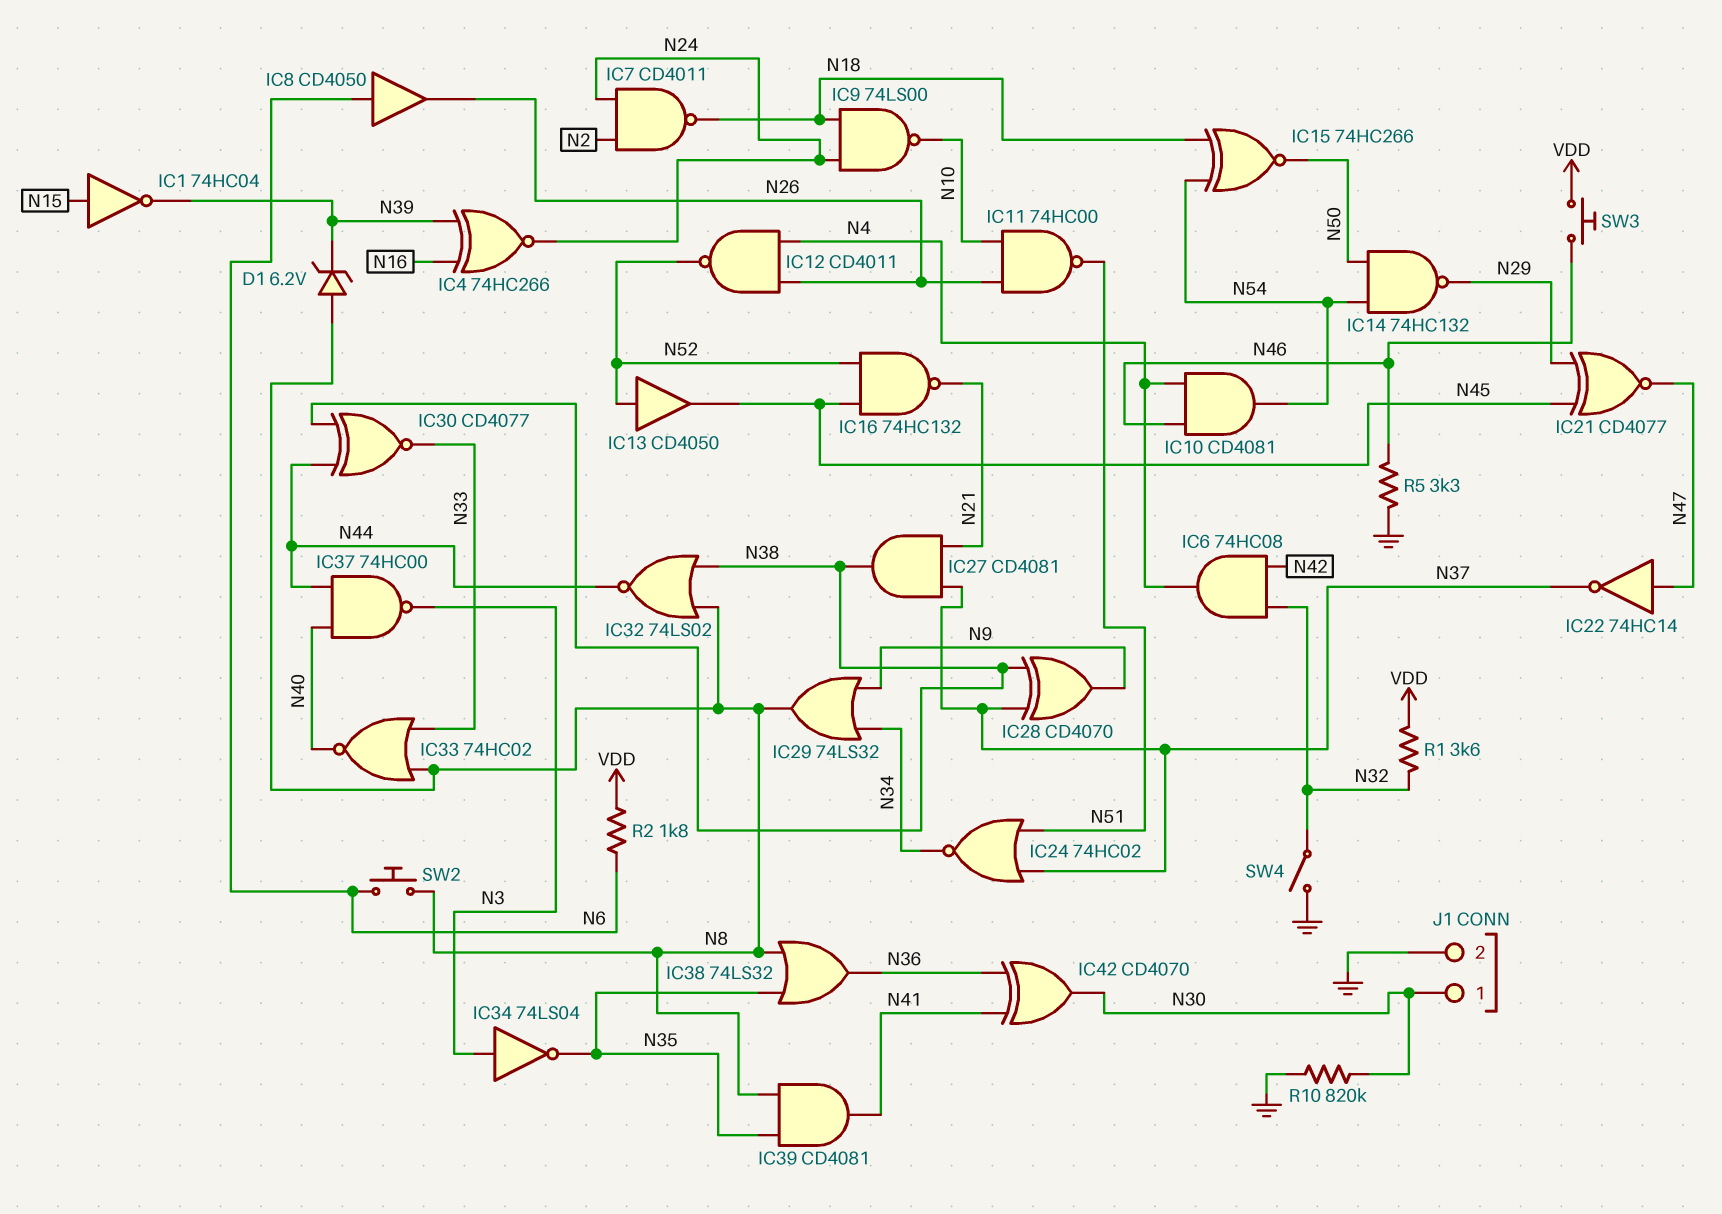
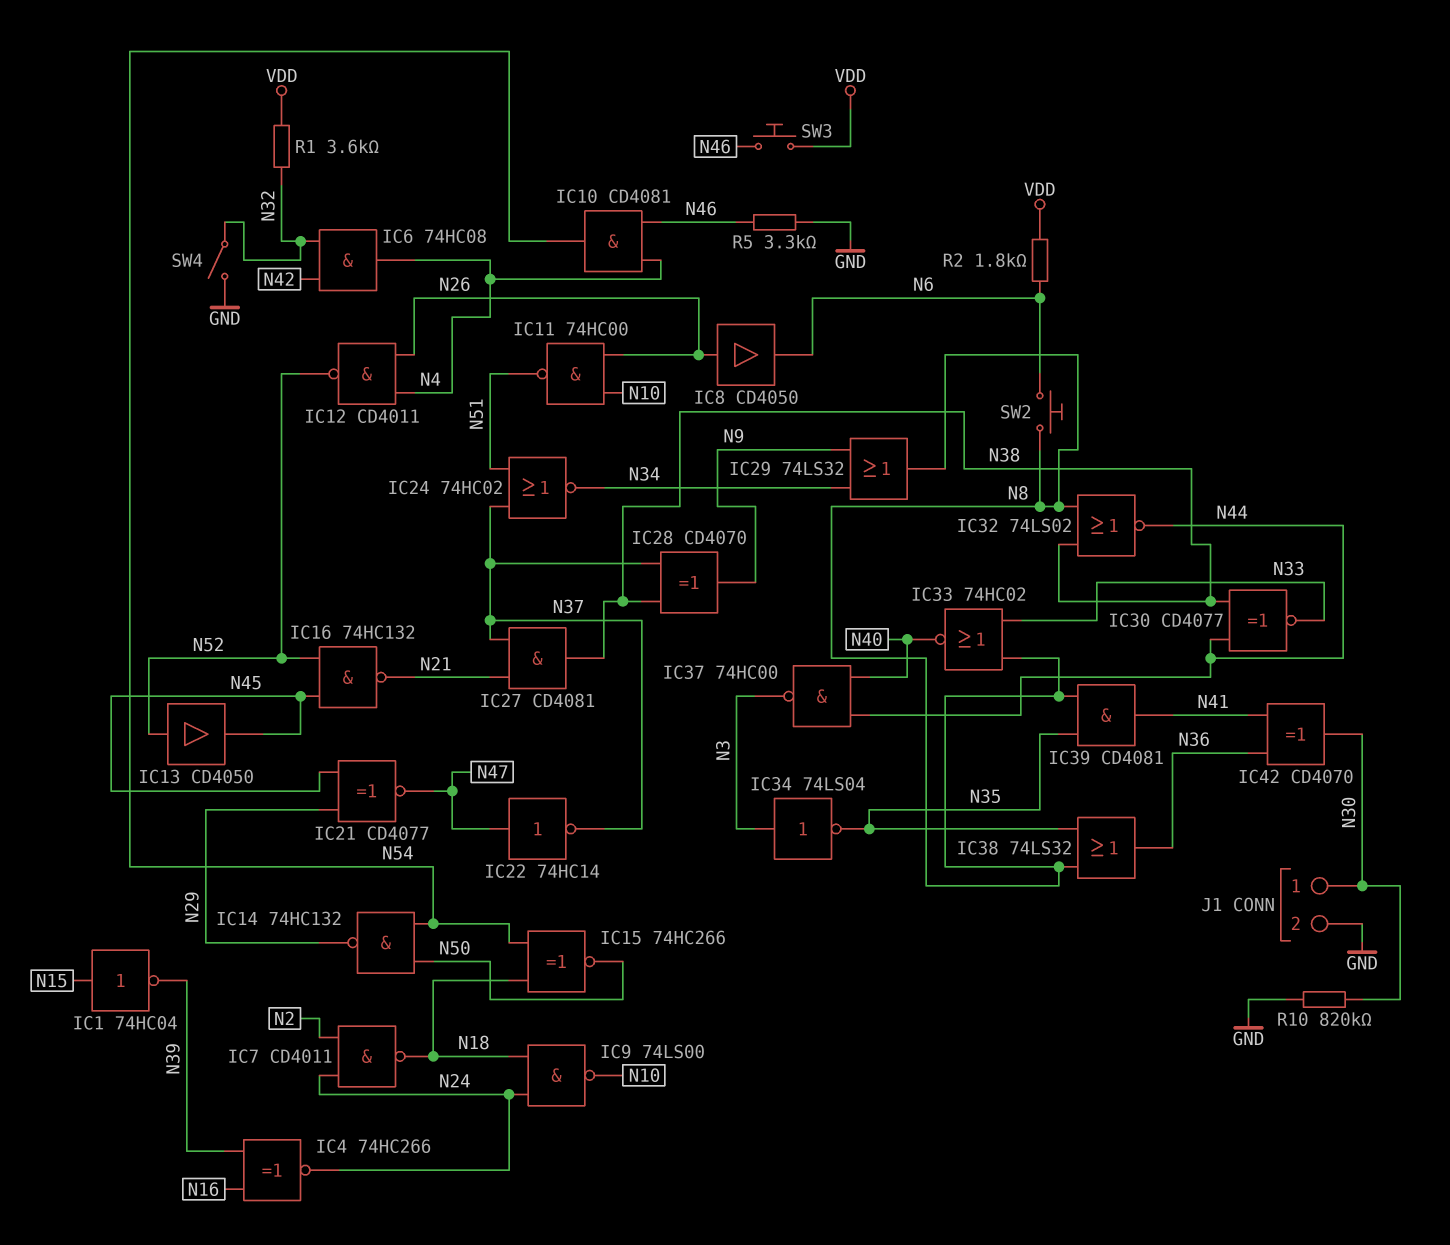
D1: zener 6.2V (A N8, K N39) -> none
IC8: buffer CD4050 (in N6, out N26) -> buffer CD4050 (in N26, out N6)

